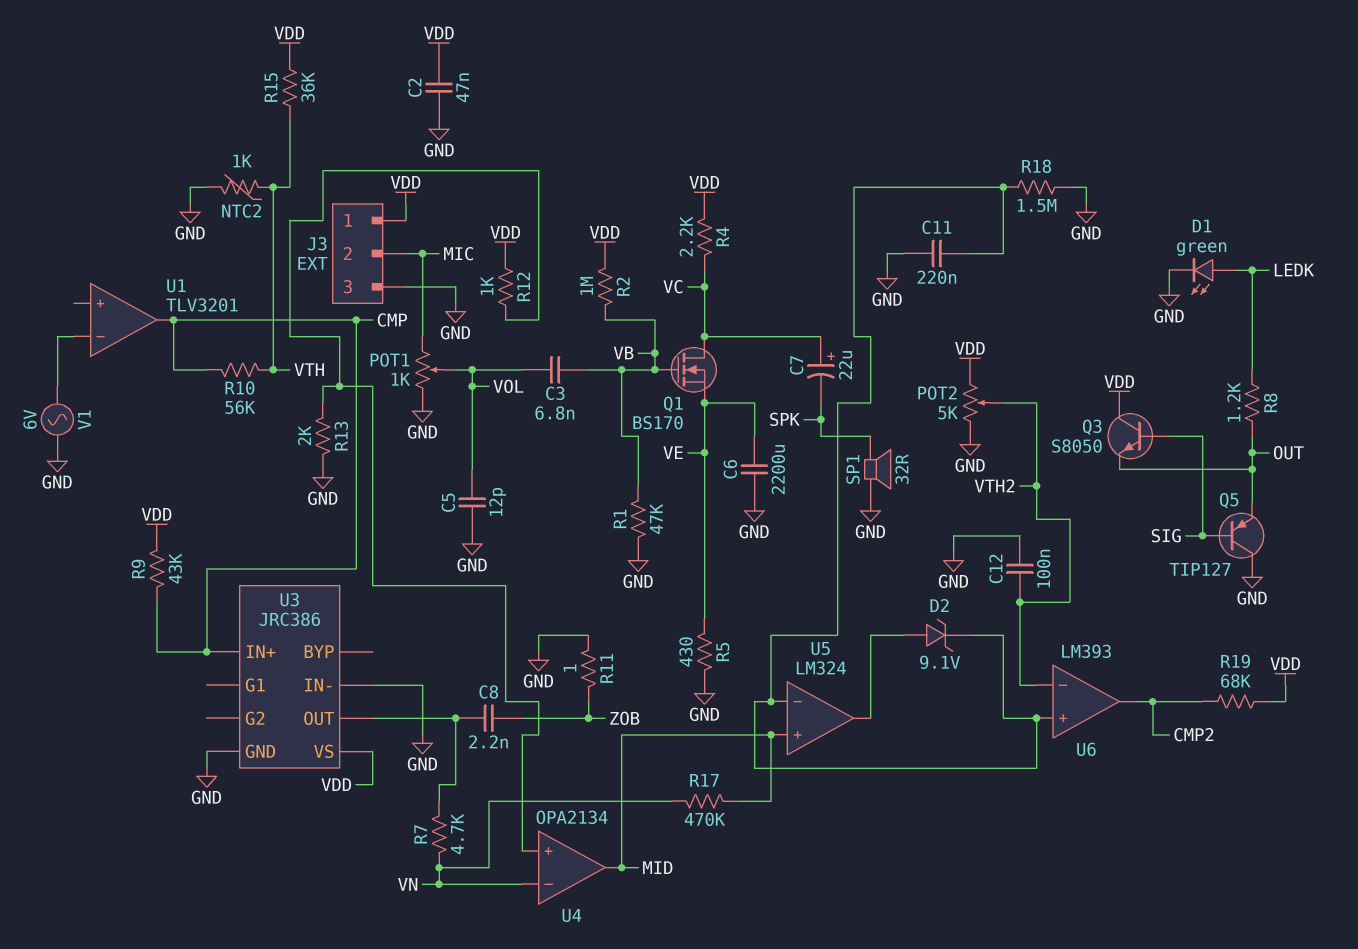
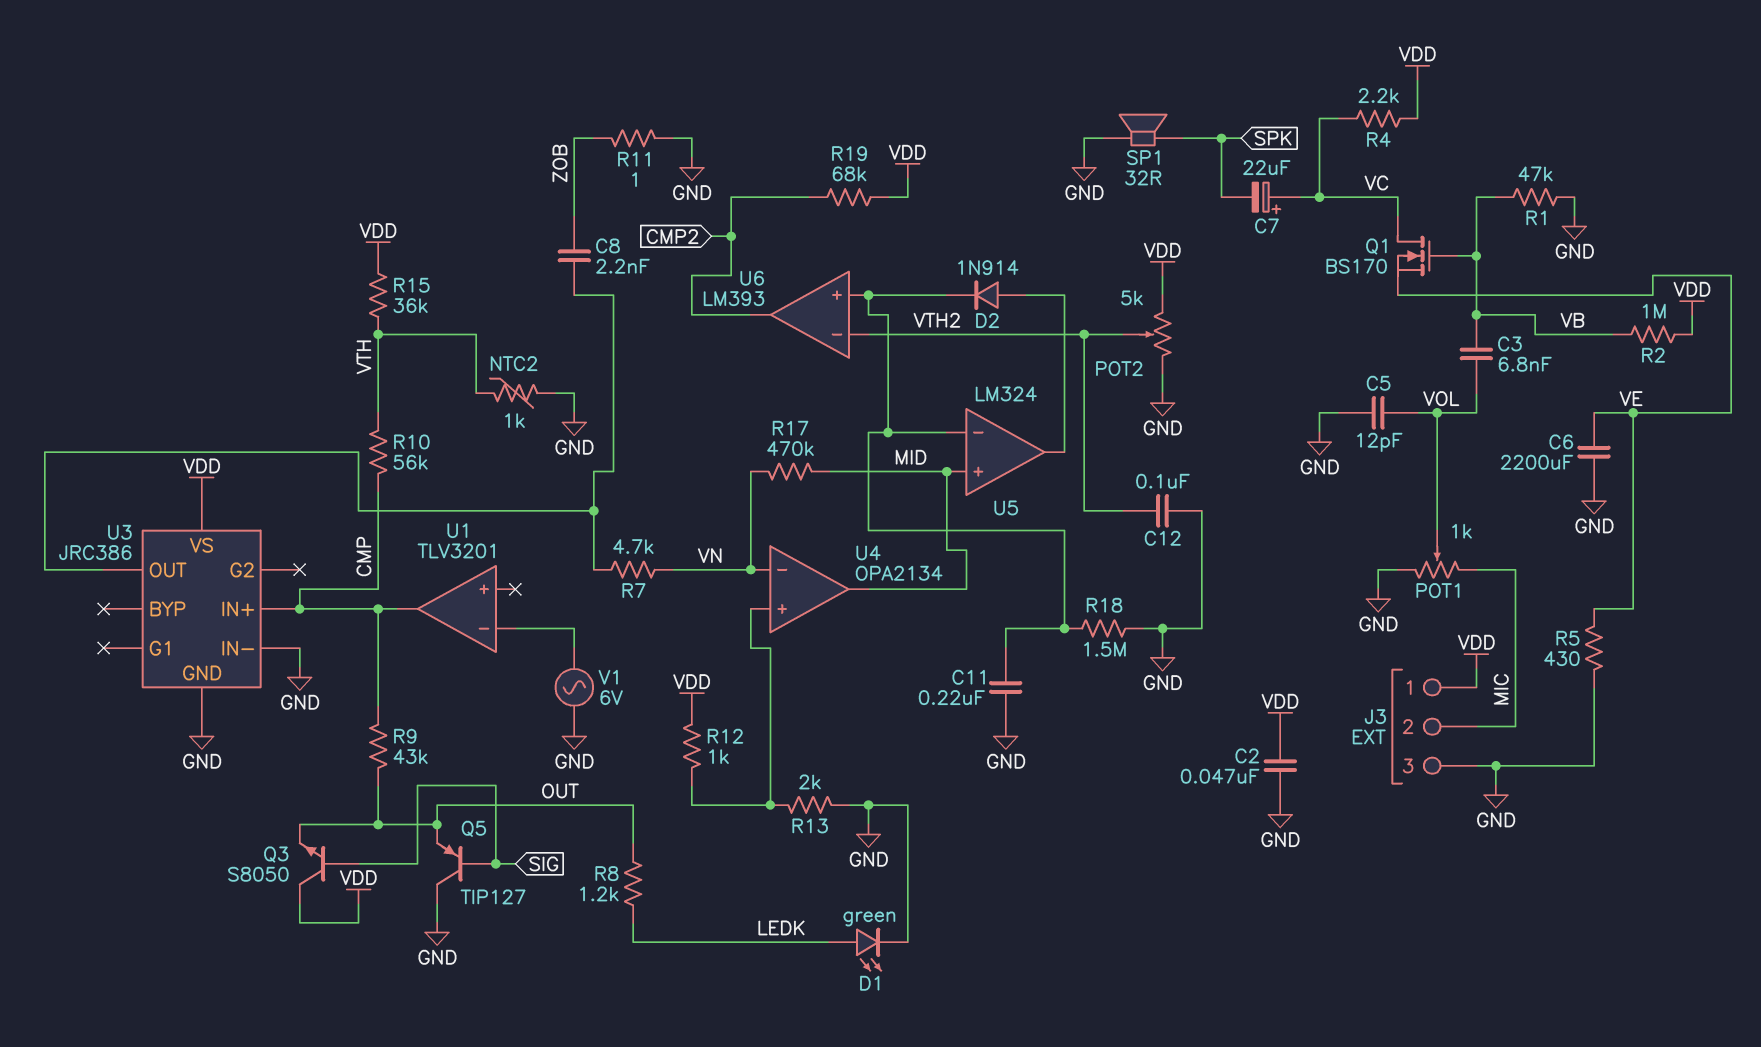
D2: zener 9.1V (A U5/out, K U5/in-) -> diode 1N914 (A U5/out, K U5/in-)
R9: 43k (CMP, VDD) -> 43k (CMP, OUT)

